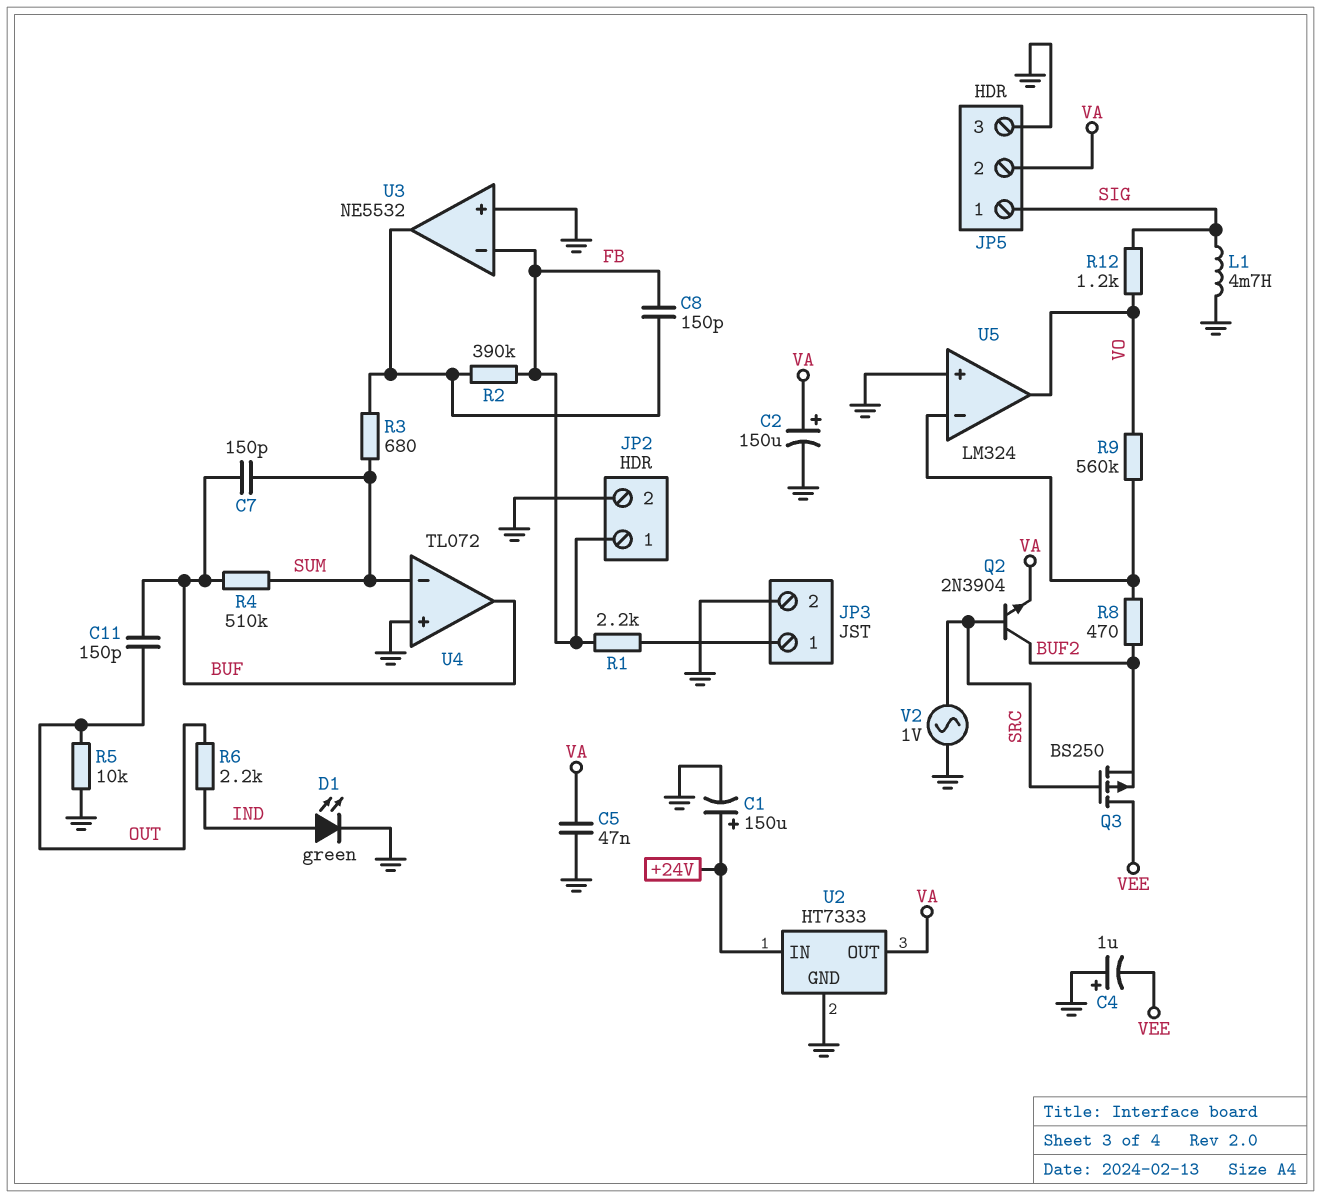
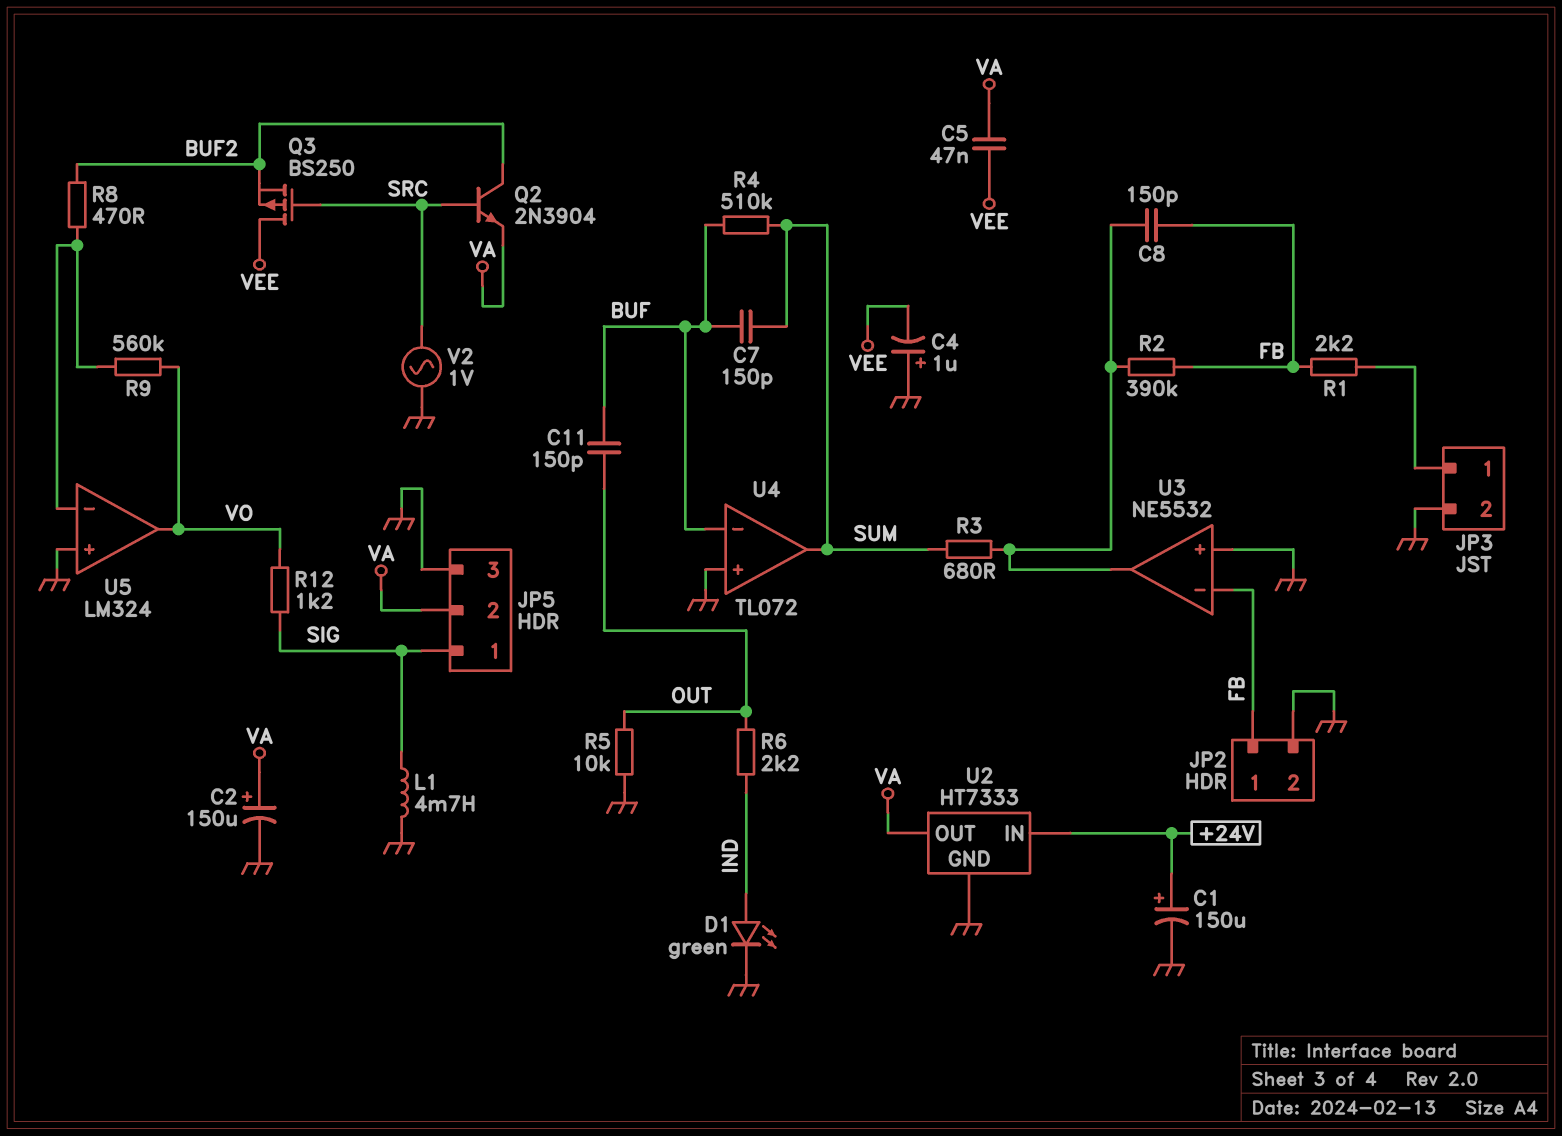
C5: 47nF (GND, VA) -> 47nF (VA, VEE)
U4 pin in-: SUM -> BUF
U4 pin out: BUF -> SUM

